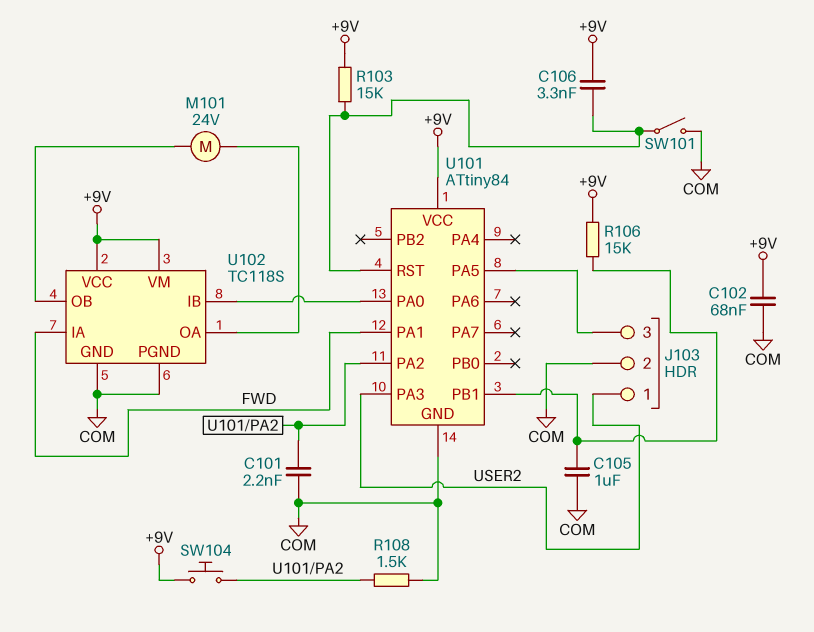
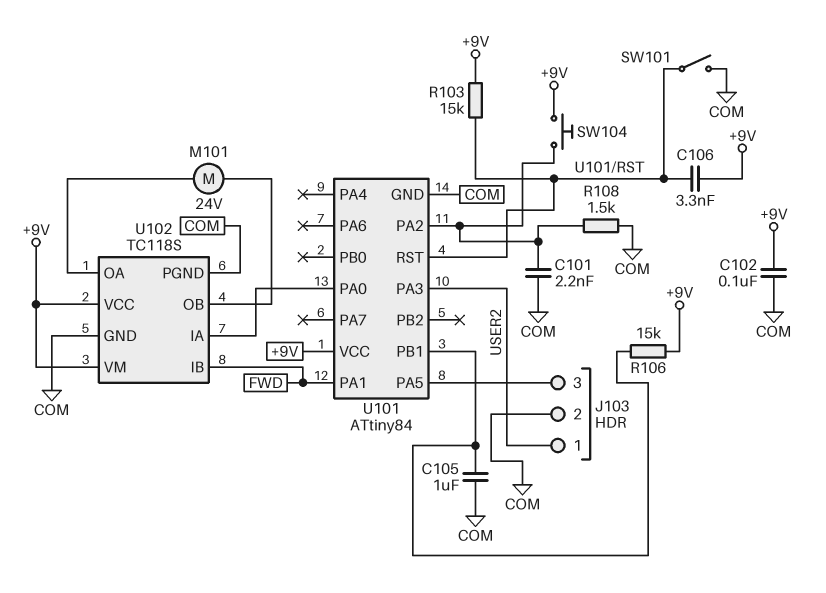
C102: 68nF (+9V, COM) -> 100nF (+9V, COM)
U102 pin IA: FWD -> U101/PA0
U102 pin IB: U101/PA0 -> FWD

